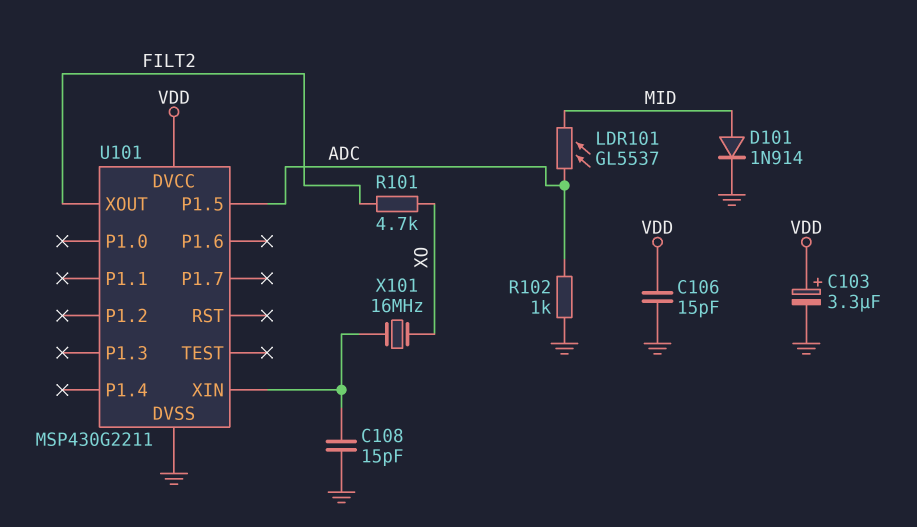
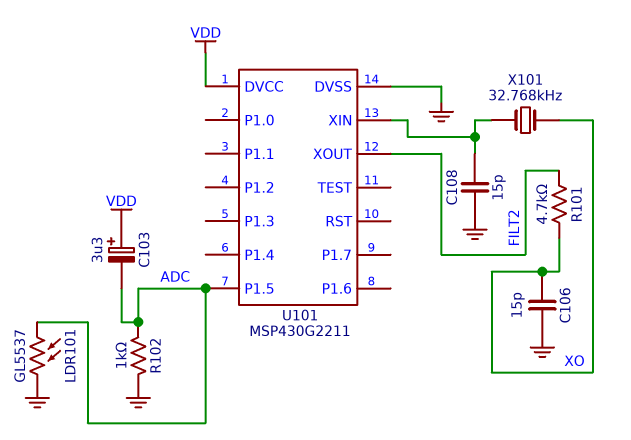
C103: 3.3uF (plus VDD, minus GND) -> 3.3uF (plus VDD, minus ADC)
C106: 15pF (GND, VDD) -> 15pF (GND, XO)
D101: diode 1N914 (A MID, K GND) -> none
LDR101: GL5537 (ADC, MID) -> GL5537 (ADC, GND)
X101: 16MHz (U101/XIN, XO) -> 32.768kHz (U101/XIN, XO)

